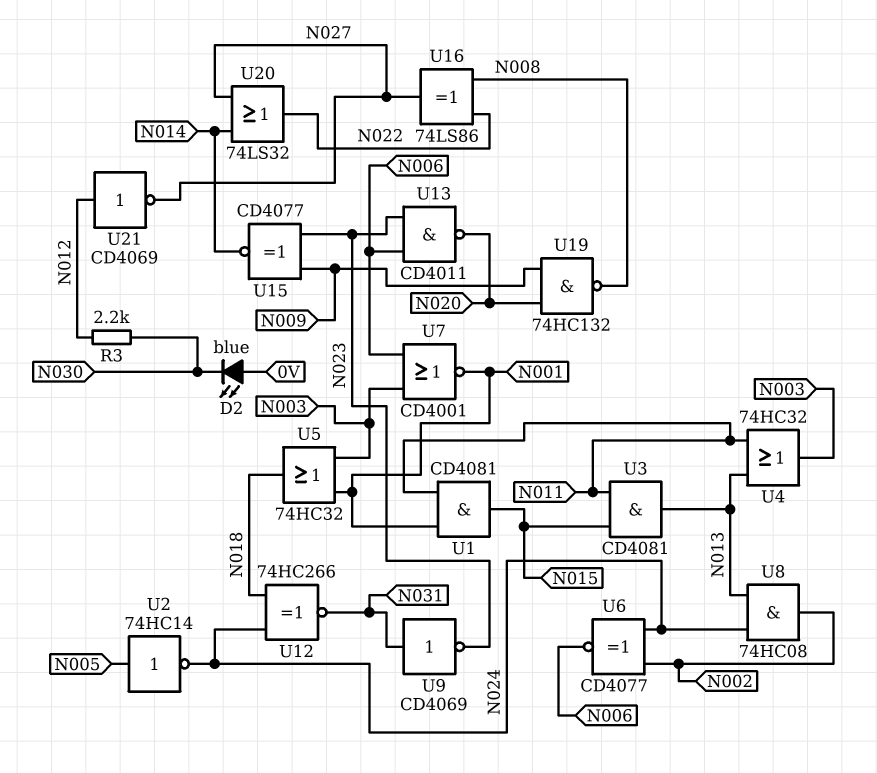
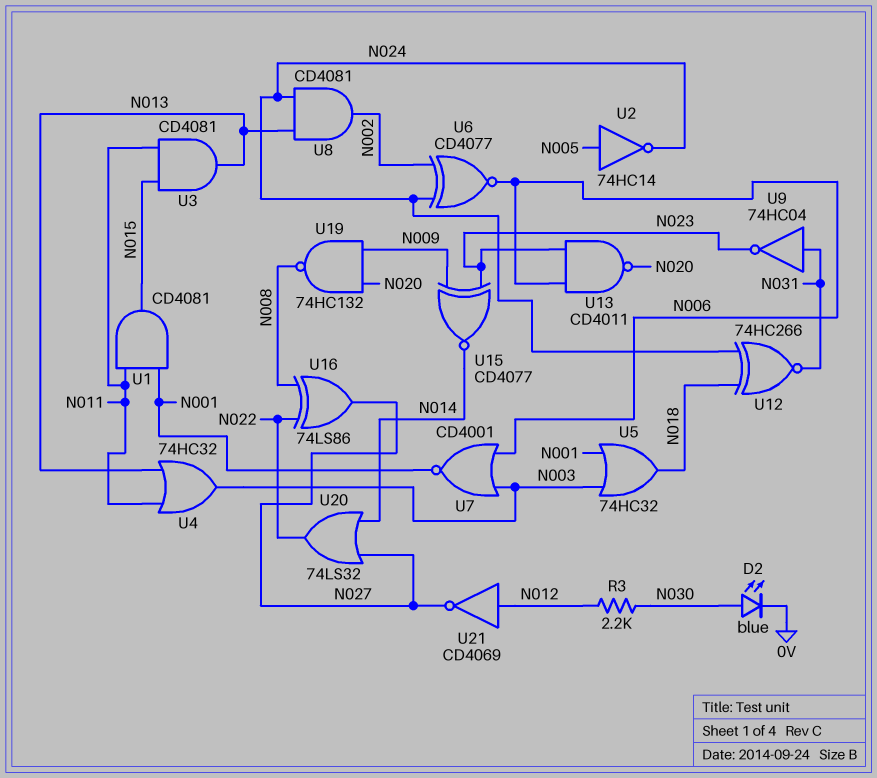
D2: LED blue (A 0V, K N030) -> LED blue (A N030, K 0V)
U8: AND 74HC08 (in N013, in N024, out N002) -> AND CD4081 (in N013, in N024, out N002)
U9: NOT CD4069 (in N031, out N023) -> NOT 74HC04 (in N031, out N023)

